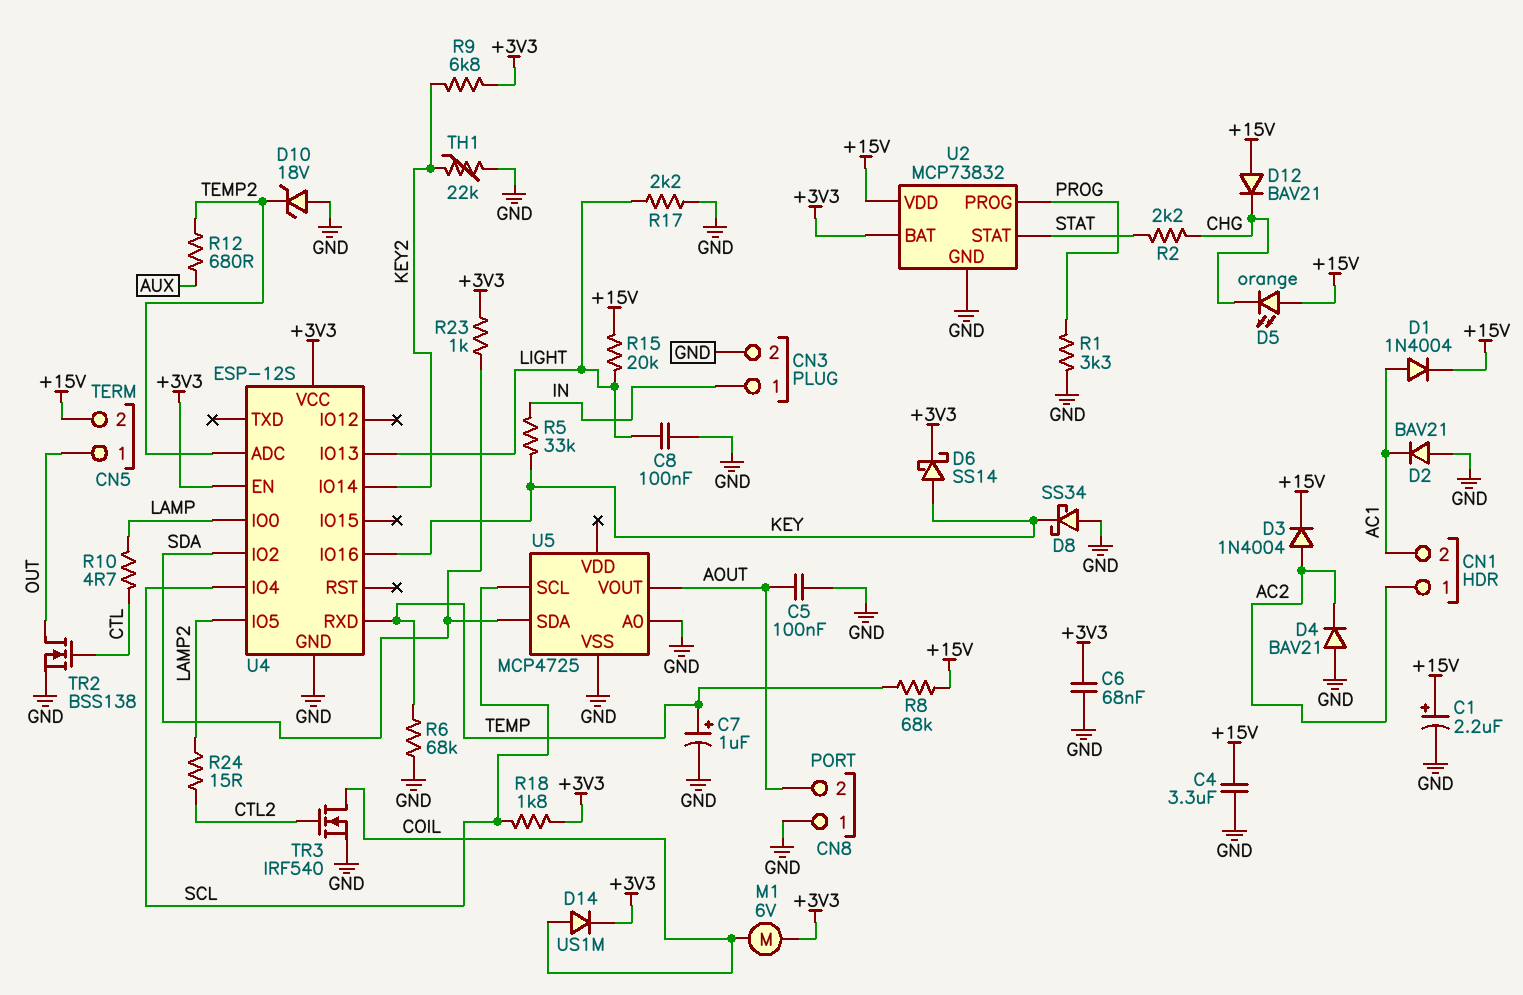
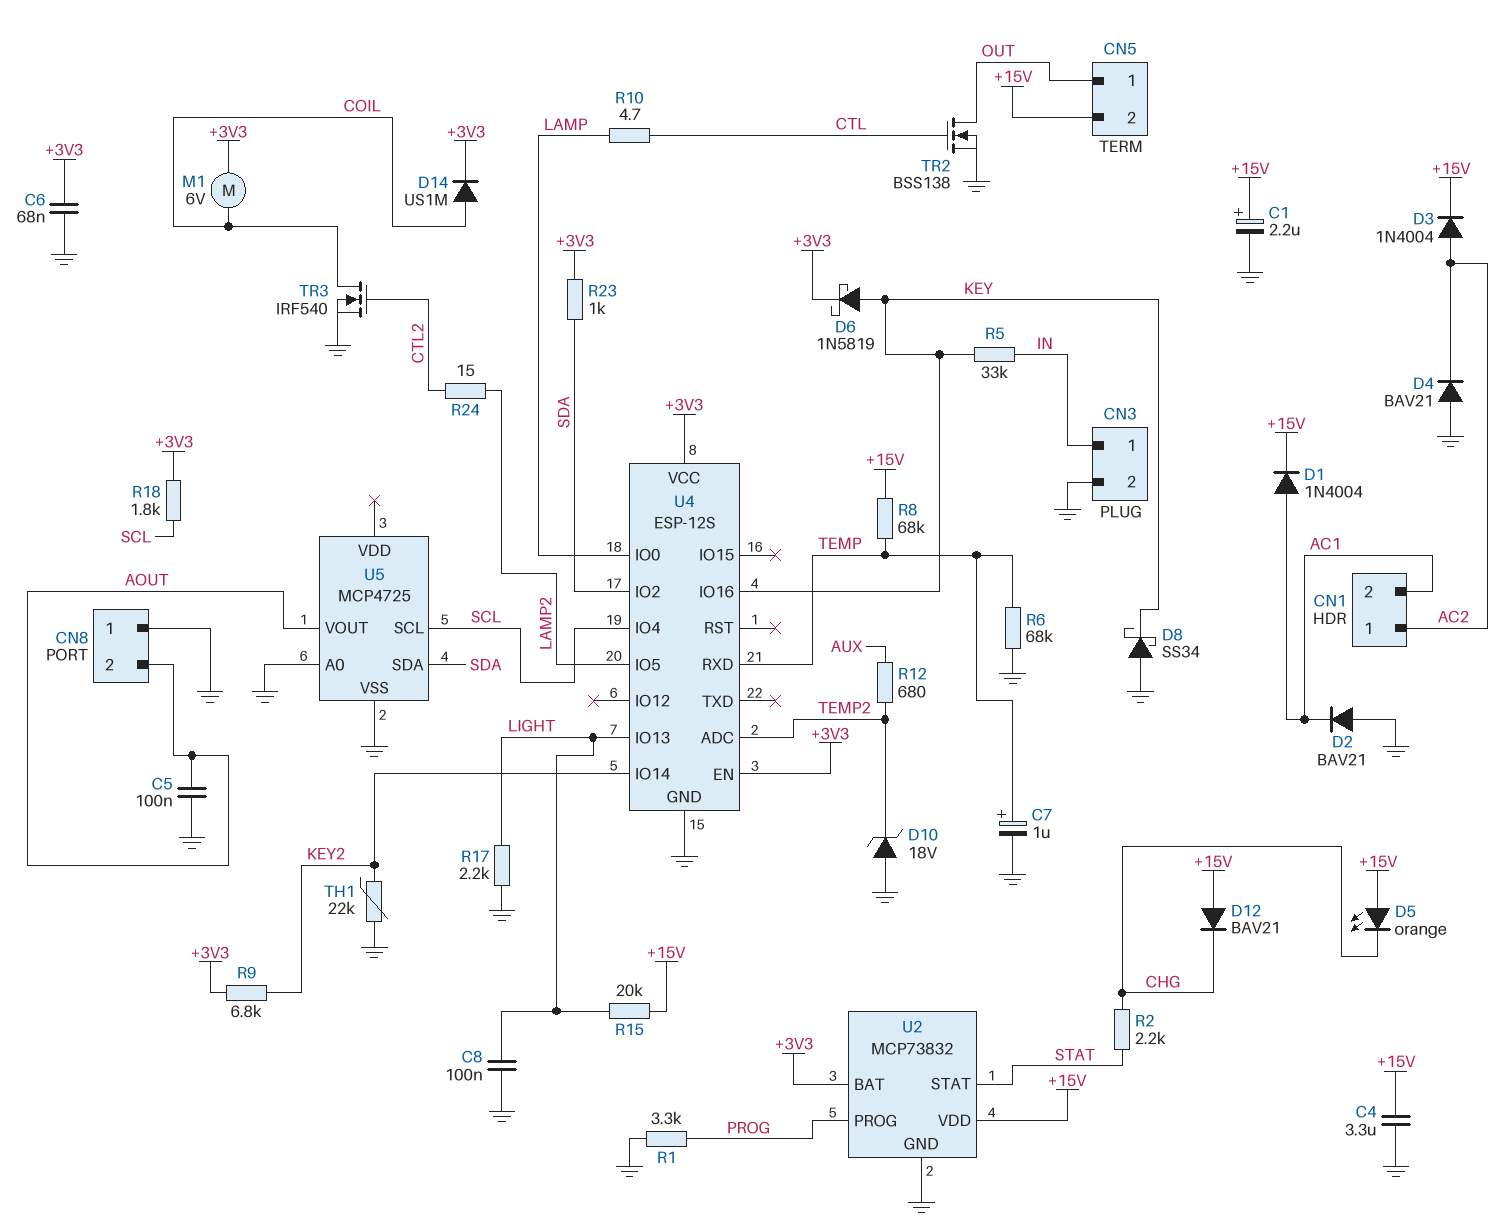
D6: schottky SS14 (A KEY, K +3V3) -> schottky 1N5819 (A KEY, K +3V3)

